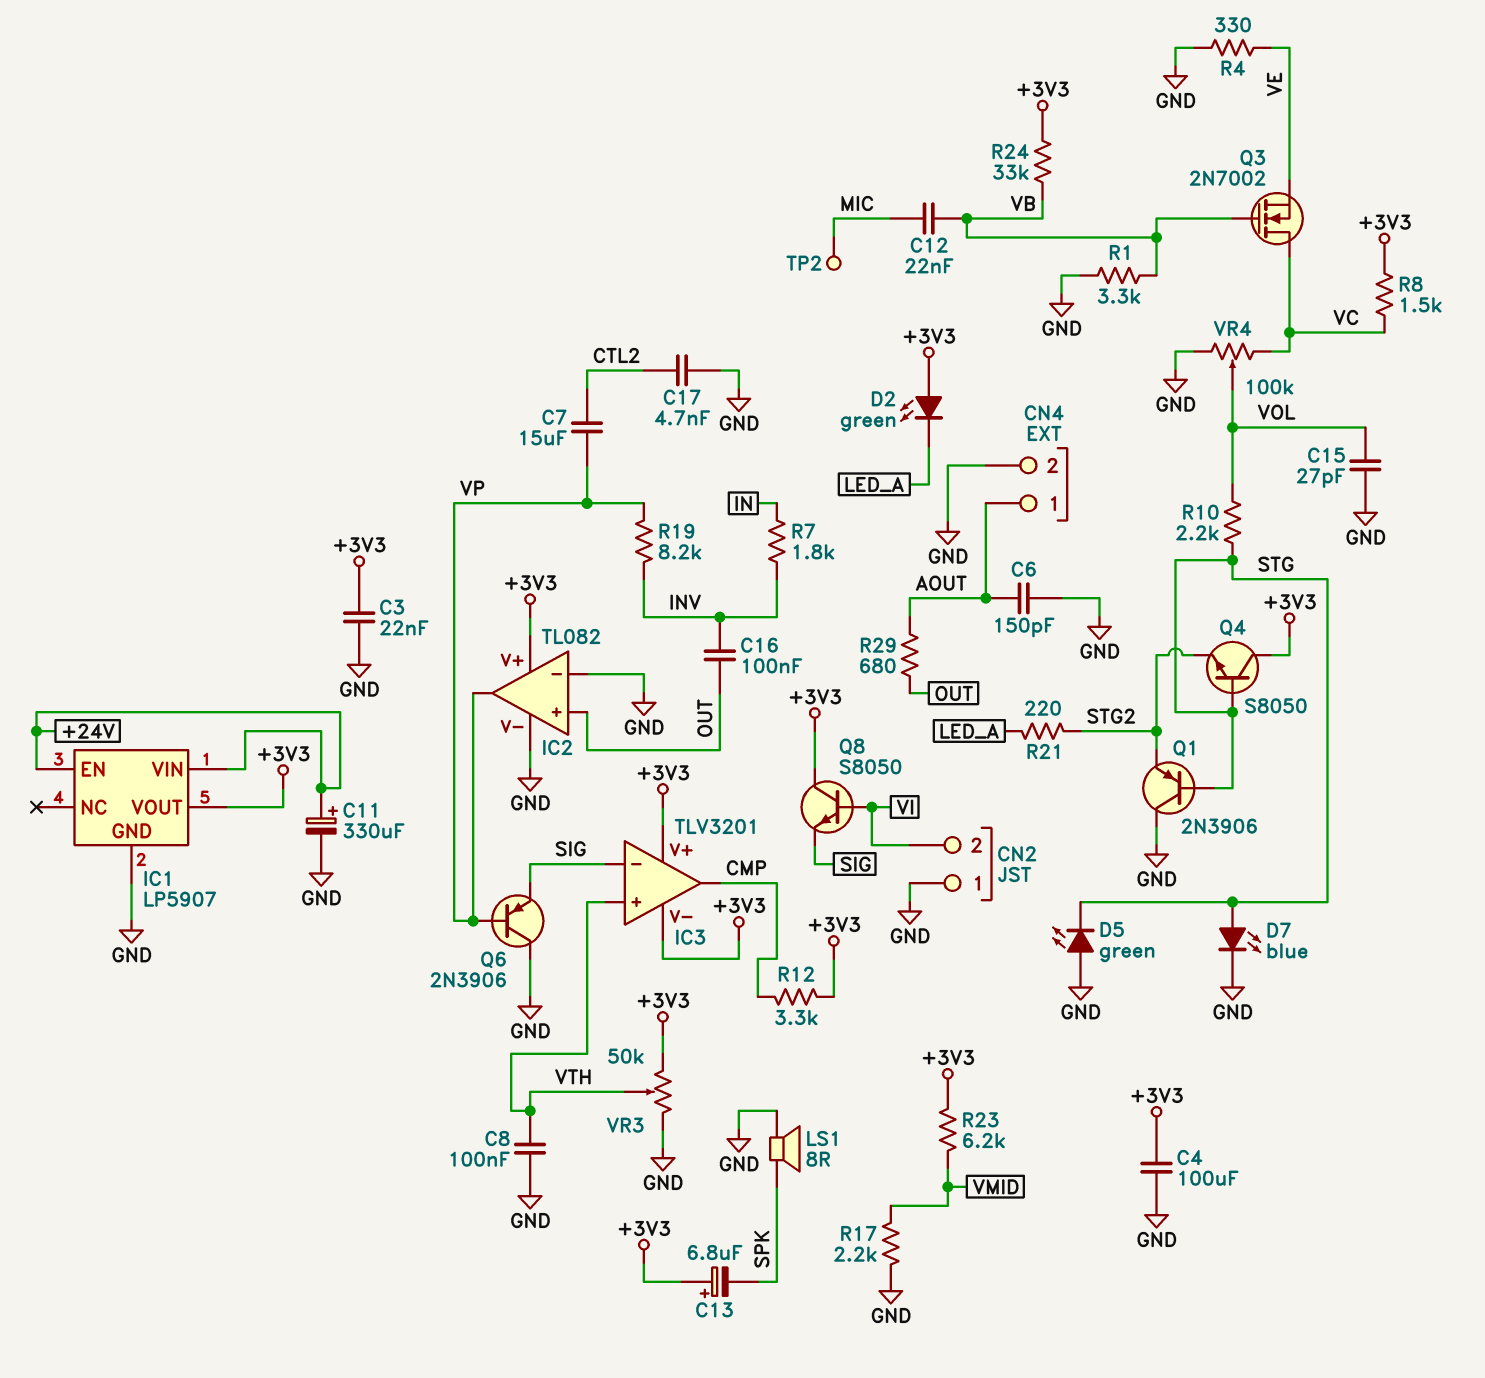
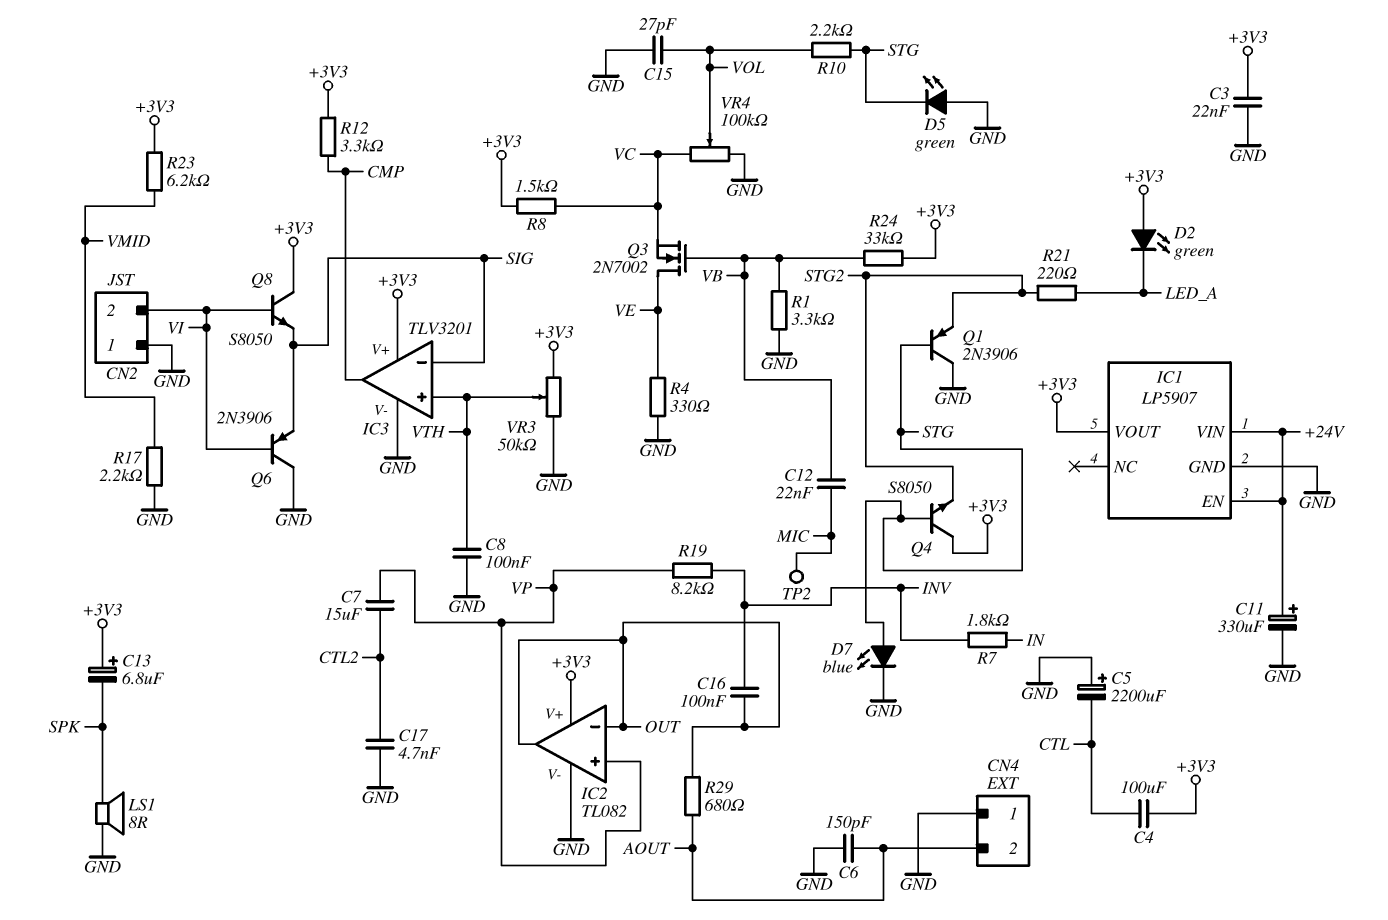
C4: 100uF (+3V3, GND) -> 100uF (+3V3, CTL)
C5: none -> 2200uF (plus GND, minus CTL)
CN4 pin 1: AOUT -> GND
CN4 pin 2: GND -> AOUT
IC2 pin in+: OUT -> VP
IC2 pin in-: GND -> OUT
IC2 pin out: VP -> OUT
IC3 pin V-: +3V3 -> GND
Q3: NMOS 2N7002 (G VB, D VC, S VE) -> NMOS 2N7002 (G VB, D VE, S VC)
Q6: PNP 2N3906 (B VP, C GND, E SIG) -> PNP 2N3906 (B VI, C GND, E SIG)

